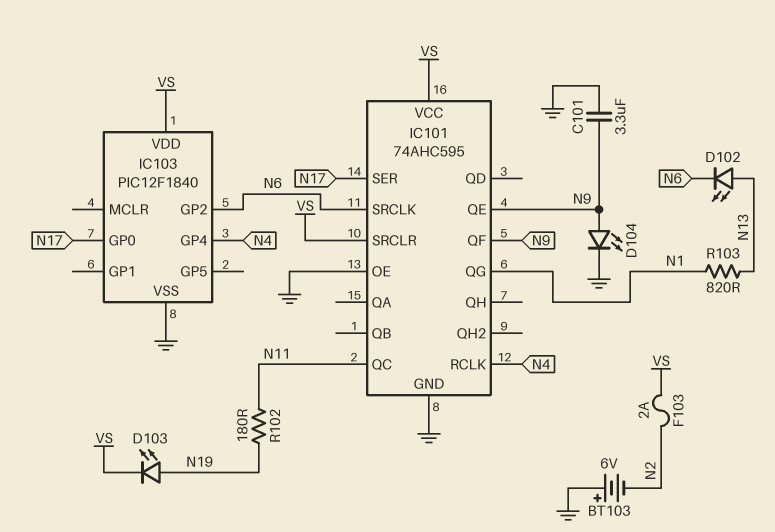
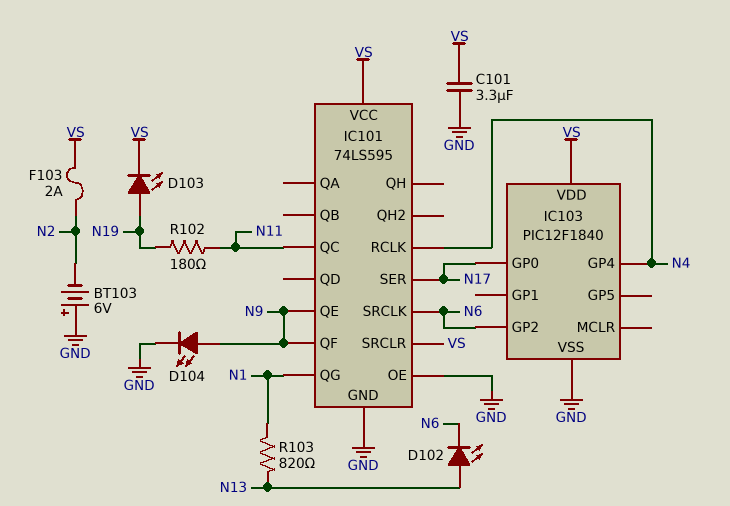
C101: 3.3uF (GND, N9) -> 3.3uF (GND, VS)
IC101: 74AHC595 -> 74LS595

